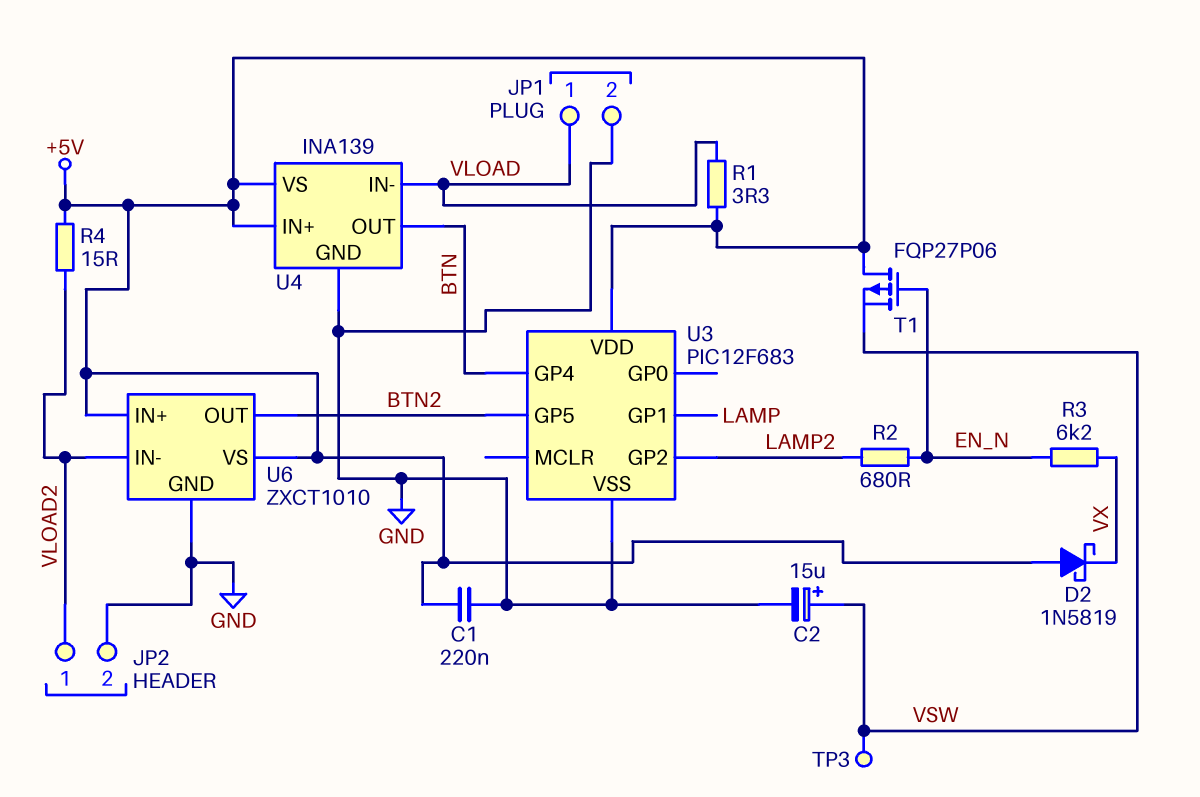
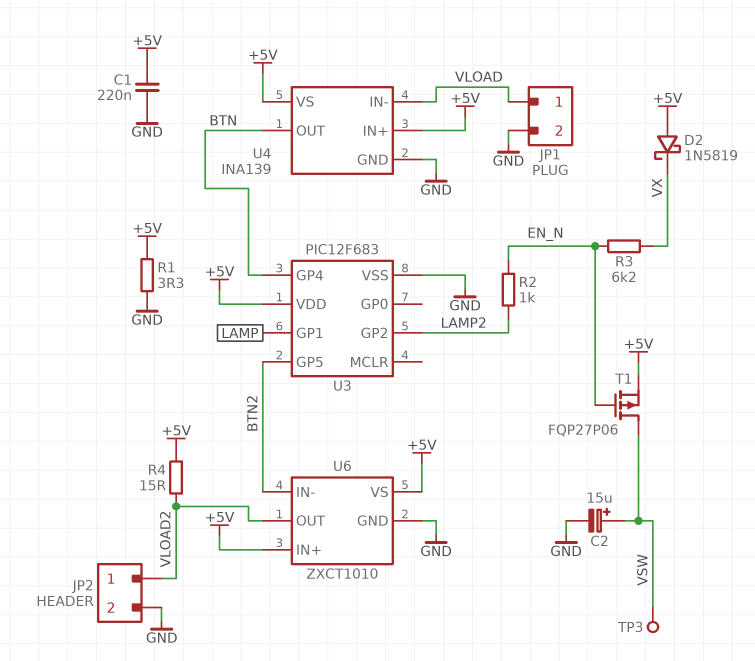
R1: 3.3 (+5V, VLOAD) -> 3.3 (+5V, GND)
R2: 680 (EN_N, LAMP2) -> 1k (EN_N, LAMP2)
T1: PMOS FQP27P06 (G EN_N, D +5V, S VSW) -> PMOS FQP27P06 (G EN_N, D VSW, S +5V)
U6 pin IN-: VLOAD2 -> BTN2
U6 pin OUT: BTN2 -> VLOAD2

